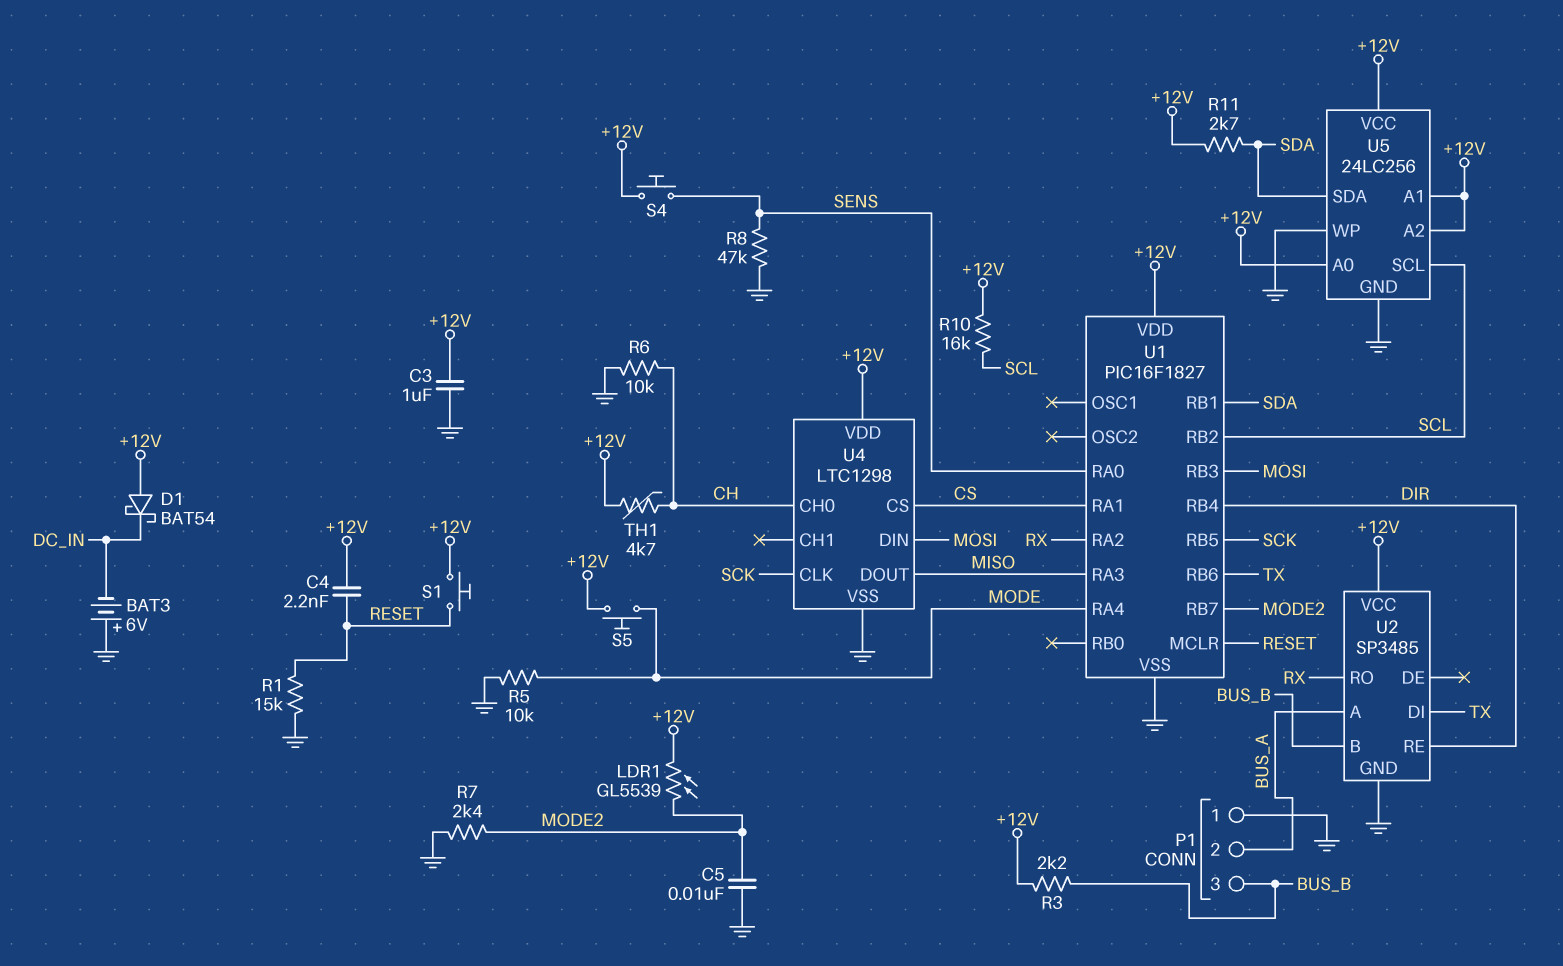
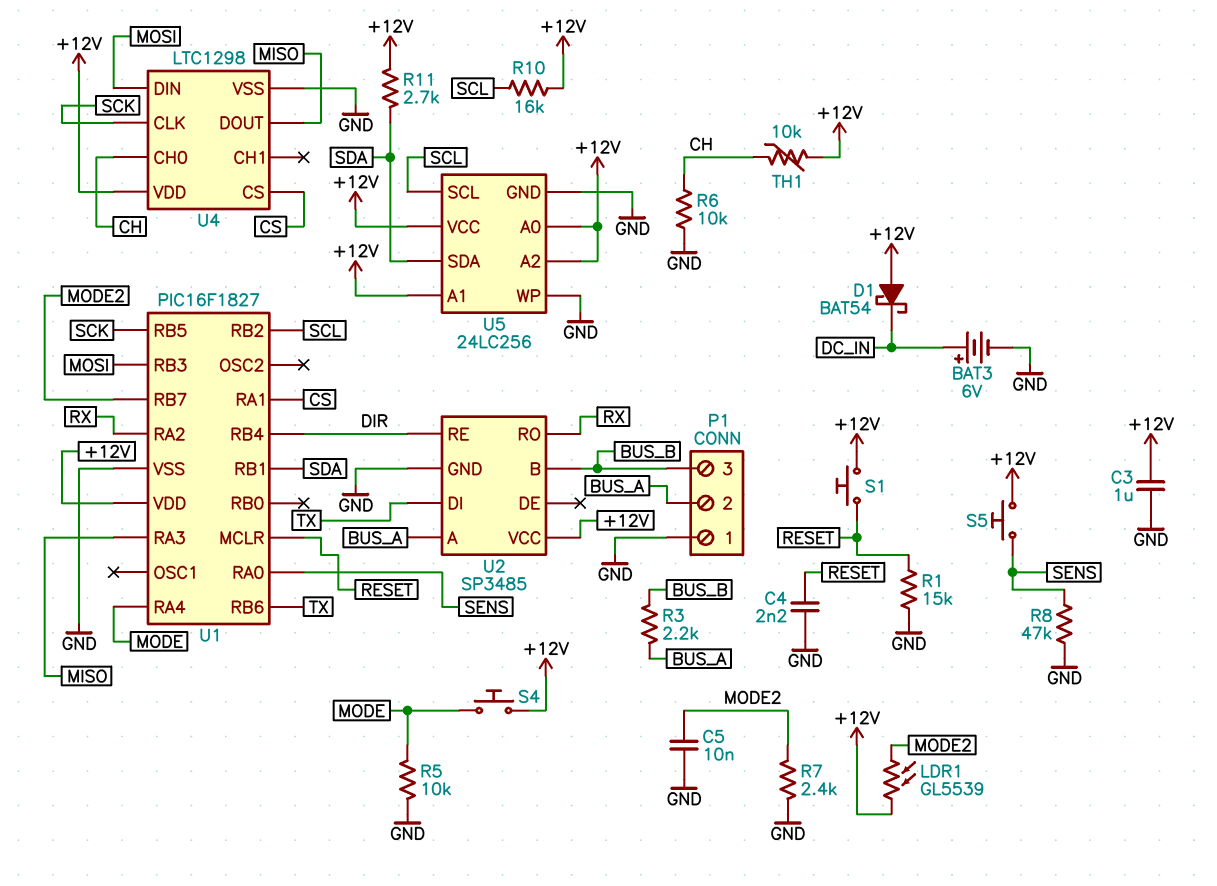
BAT3: 6V (plus GND, minus DC_IN) -> 6V (plus DC_IN, minus GND)
C4: 2.2nF (+12V, RESET) -> 2.2nF (GND, RESET)
R3: 2.2k (+12V, BUS_B) -> 2.2k (BUS_A, BUS_B)
S4: button (+12V, SENS) -> button (+12V, MODE)
S5: button (+12V, MODE) -> button (+12V, SENS)
TH1: 4.7k (+12V, CH) -> 10k (+12V, CH)

